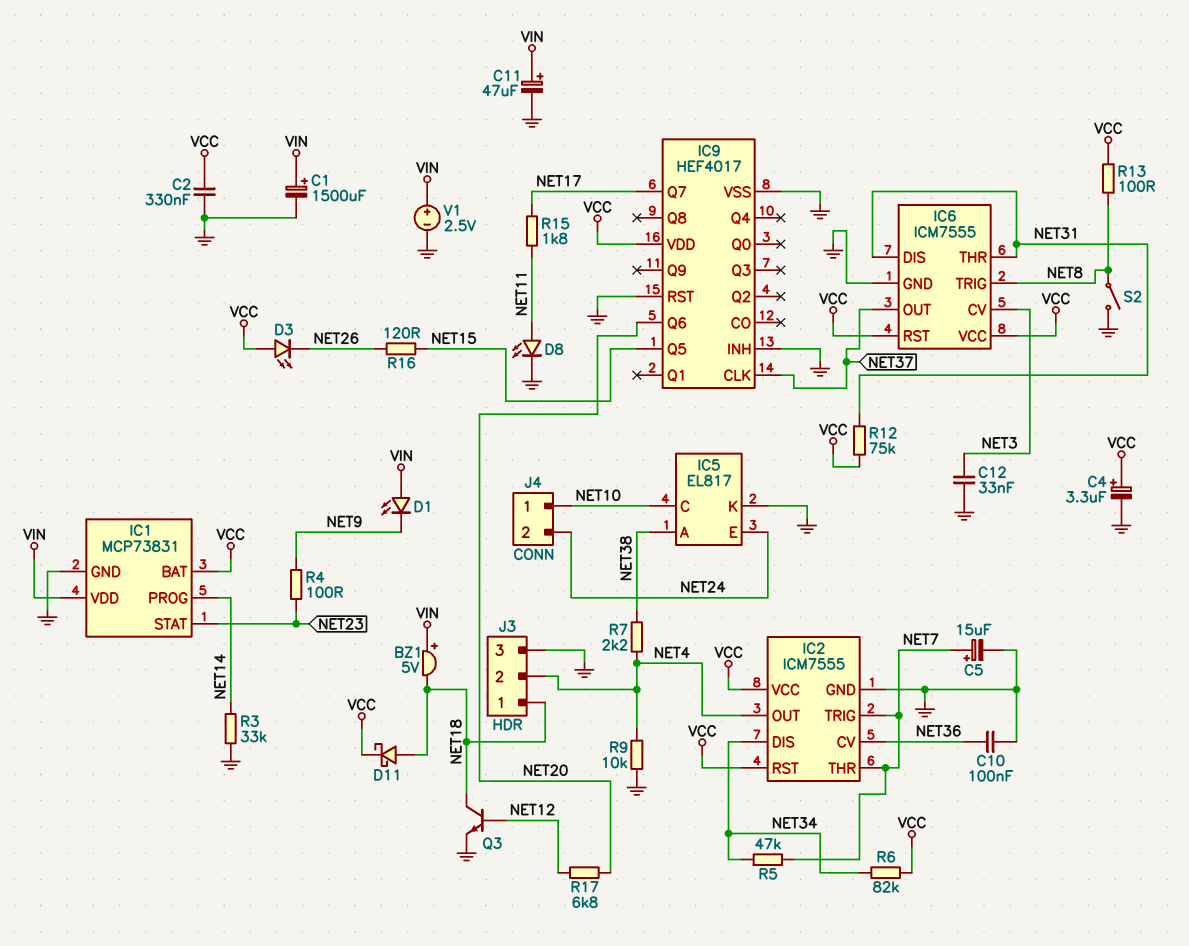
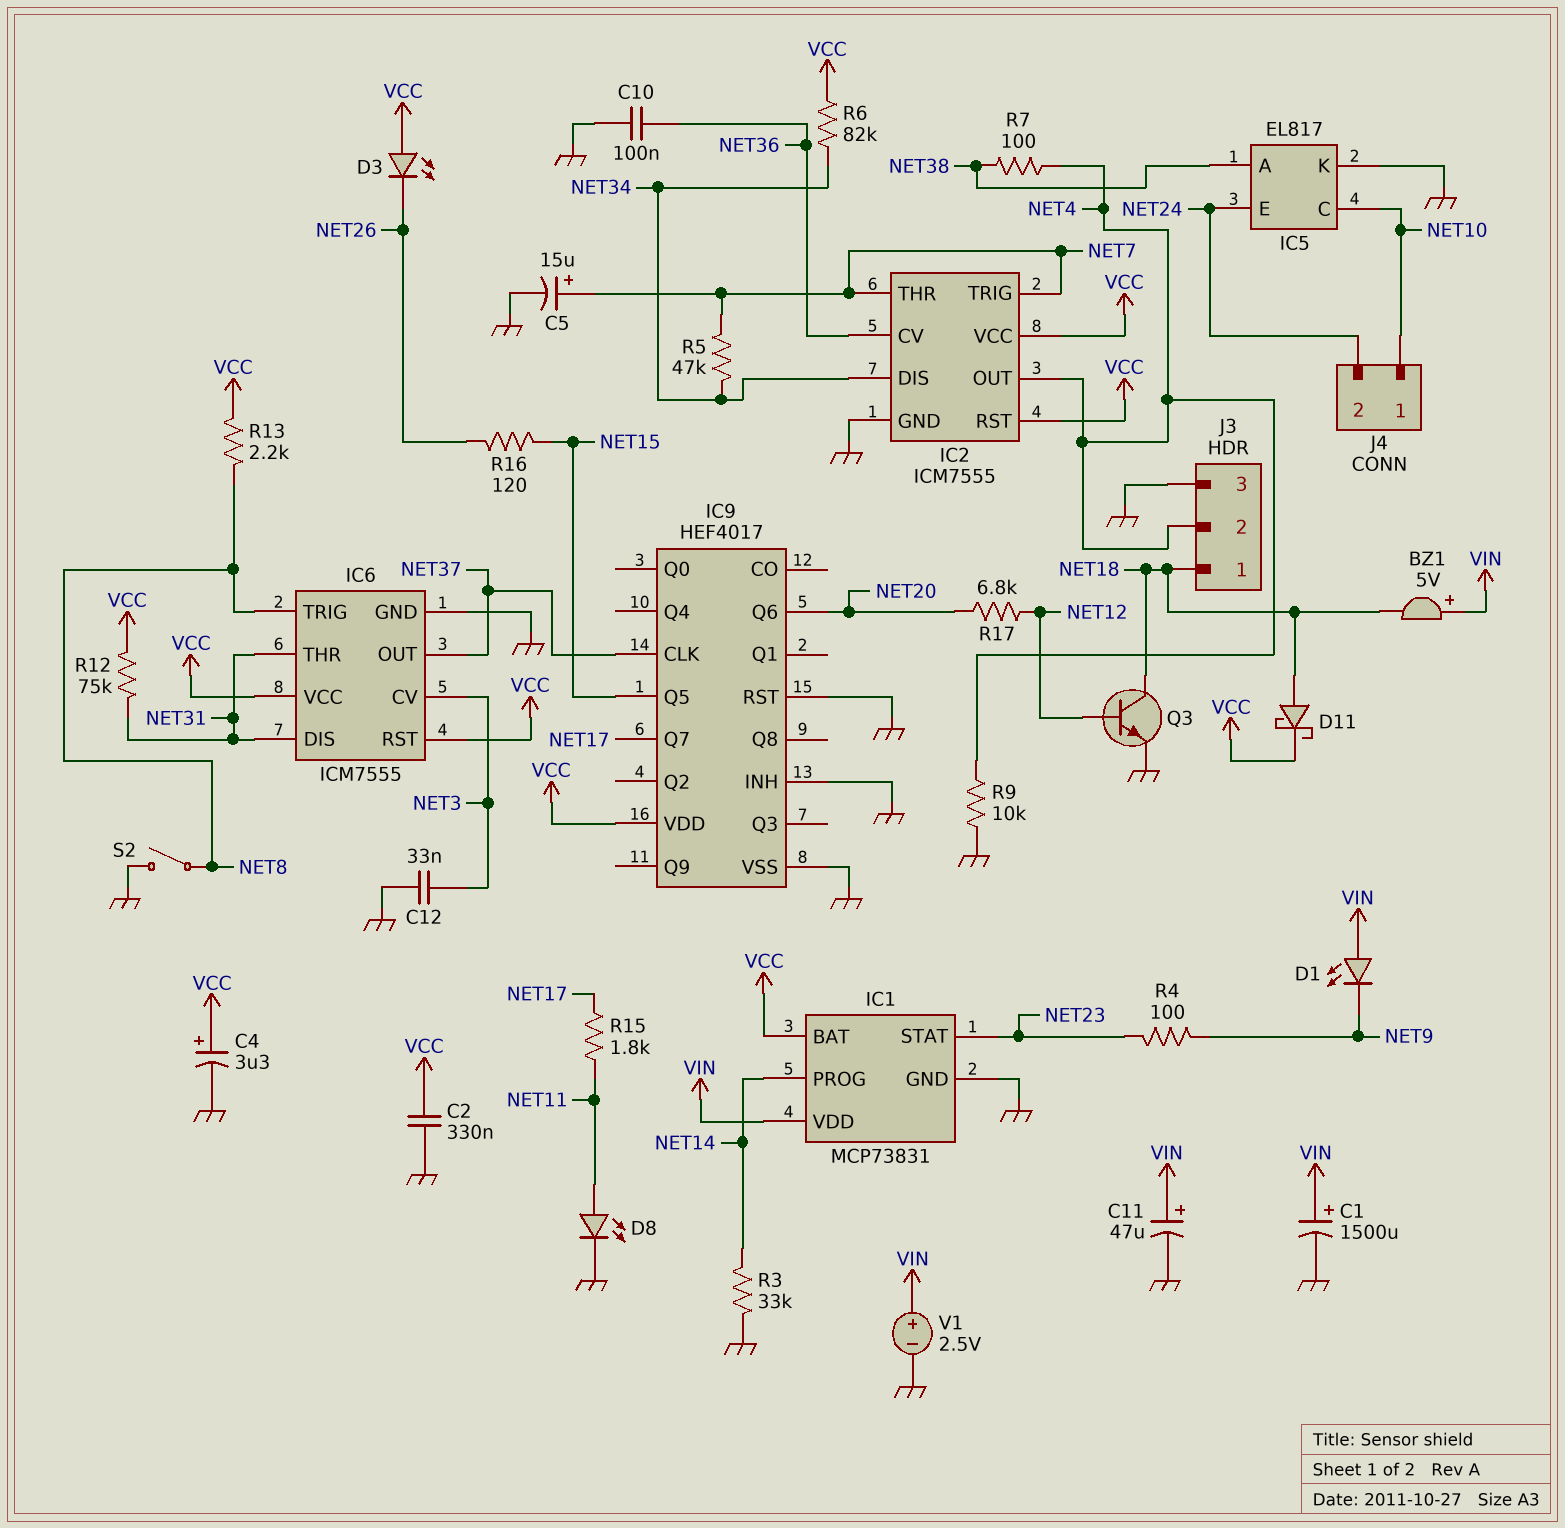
R7: 2.2k (NET4, NET38) -> 100 (NET4, NET38)
R13: 100 (NET8, VCC) -> 2.2k (NET8, VCC)

